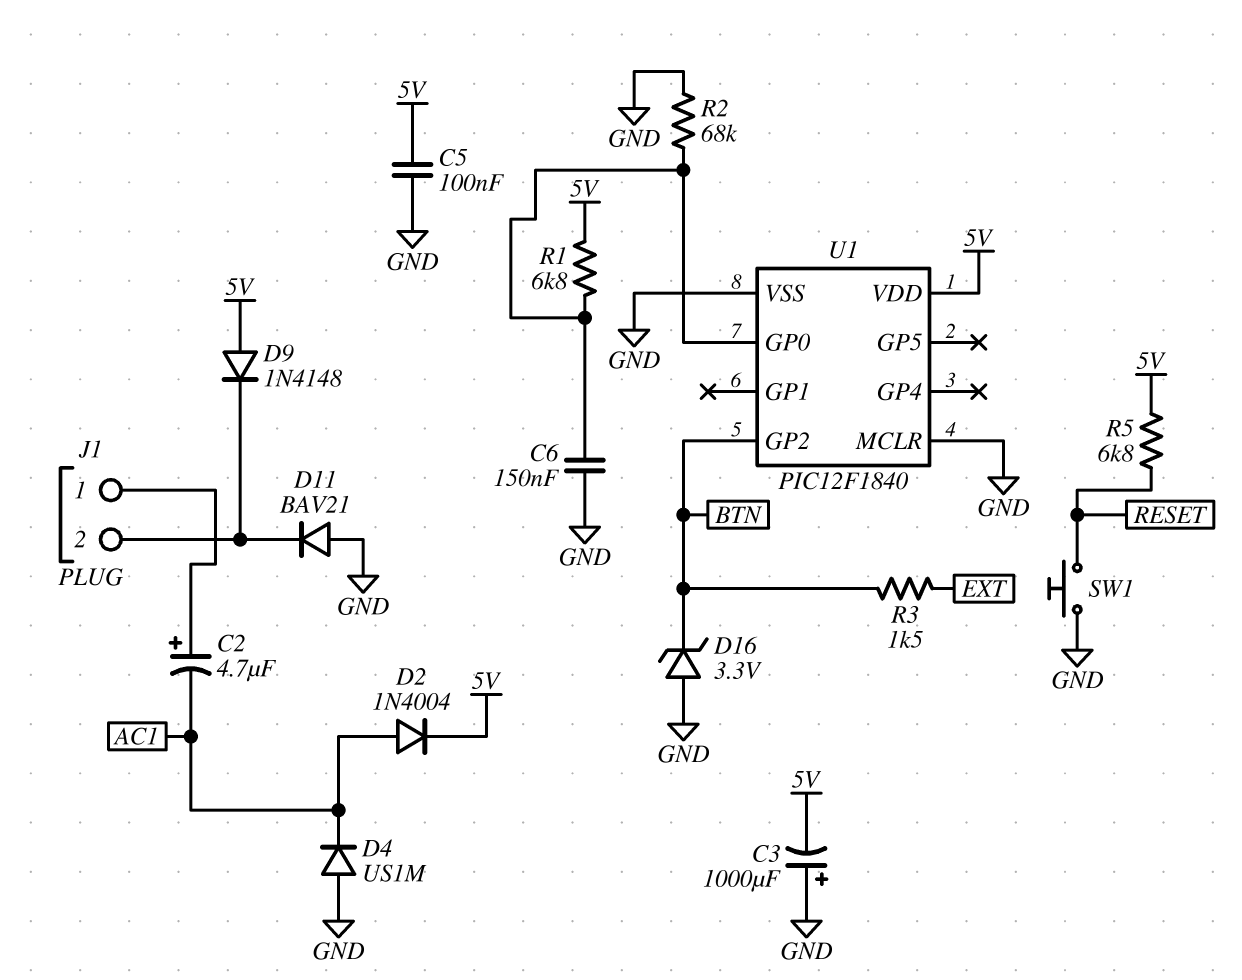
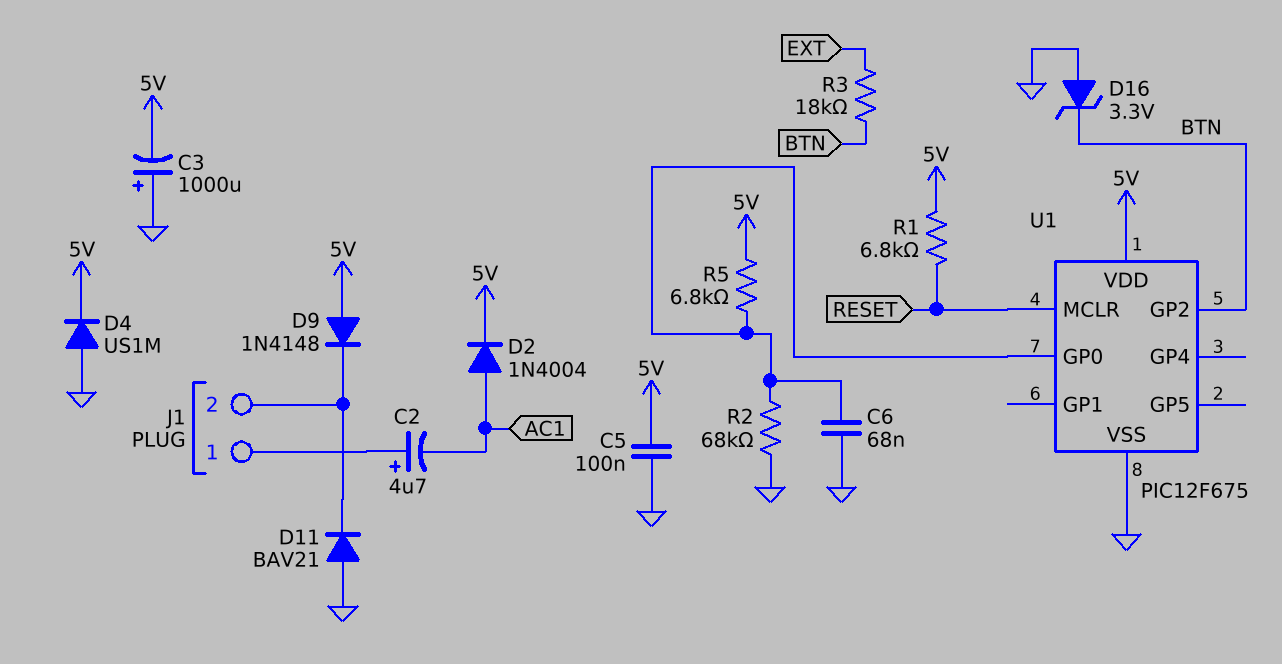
C6: 150nF (GND, U1/GP0) -> 68nF (GND, U1/GP0)
D4: diode US1M (A GND, K AC1) -> diode US1M (A GND, K 5V)
R1: 6.8k (5V, U1/GP0) -> 6.8k (5V, RESET)
R3: 1.5k (BTN, EXT) -> 18k (BTN, EXT)
R5: 6.8k (5V, RESET) -> 6.8k (5V, U1/GP0)
SW1: button (GND, RESET) -> none
U1: PIC12F1840 -> PIC12F675
U1 pin MCLR: GND -> RESET

